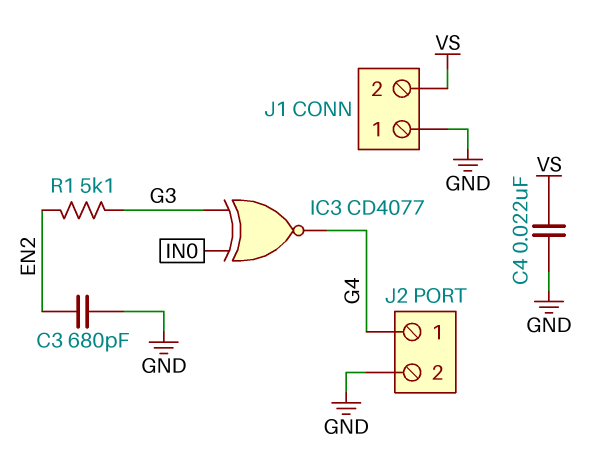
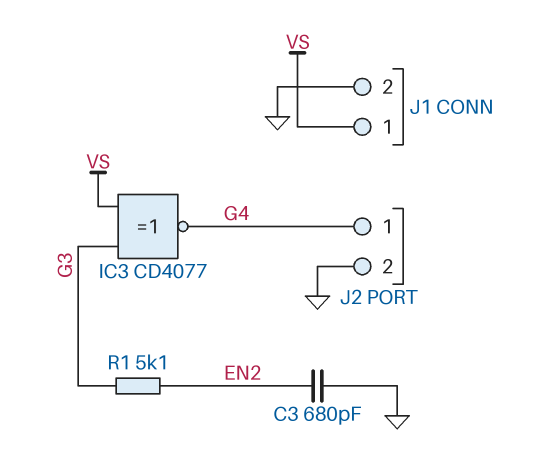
C4: 22nF (GND, VS) -> none
IC3: XNOR CD4077 (in G3, in IN0, out G4) -> XNOR CD4077 (in G3, in VS, out G4)
J1 pin 1: GND -> VS
J1 pin 2: VS -> GND

